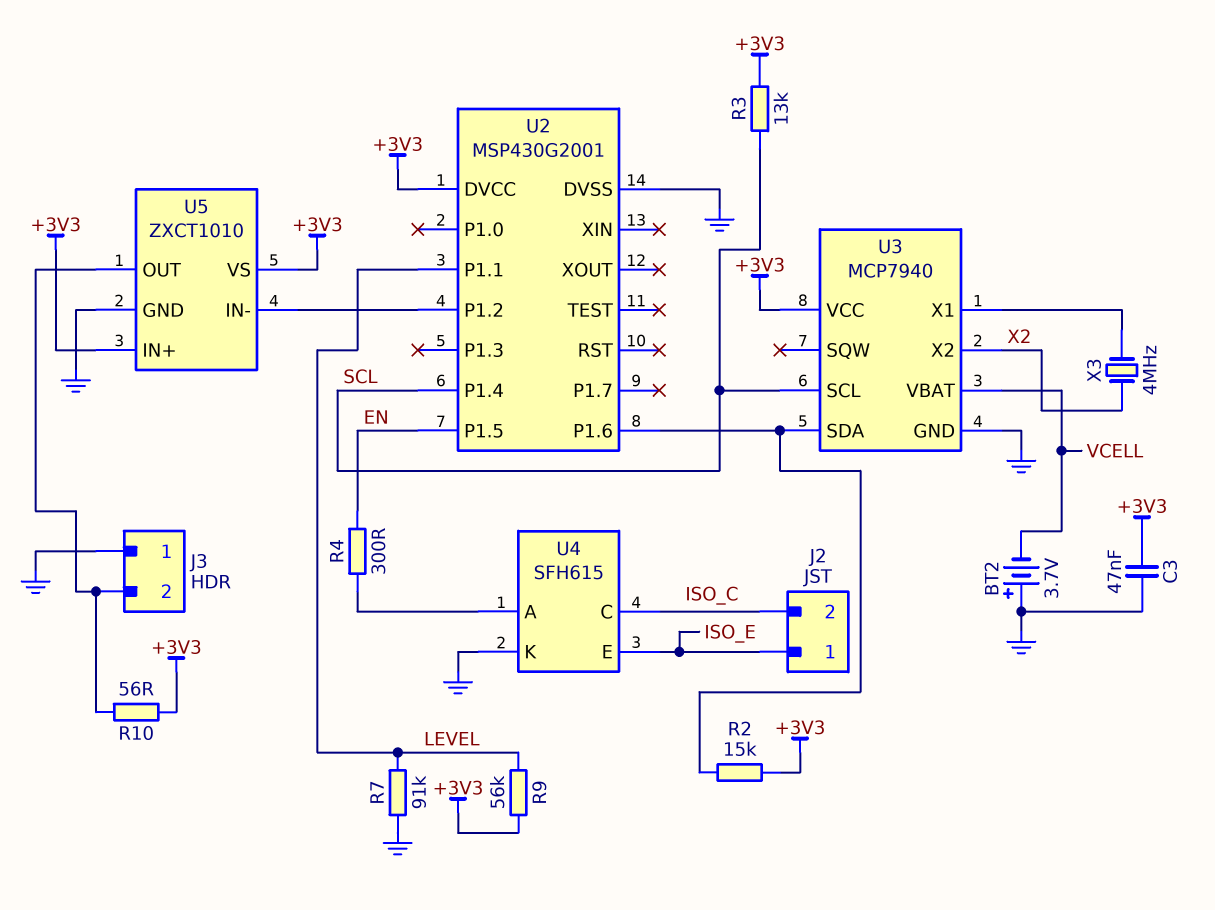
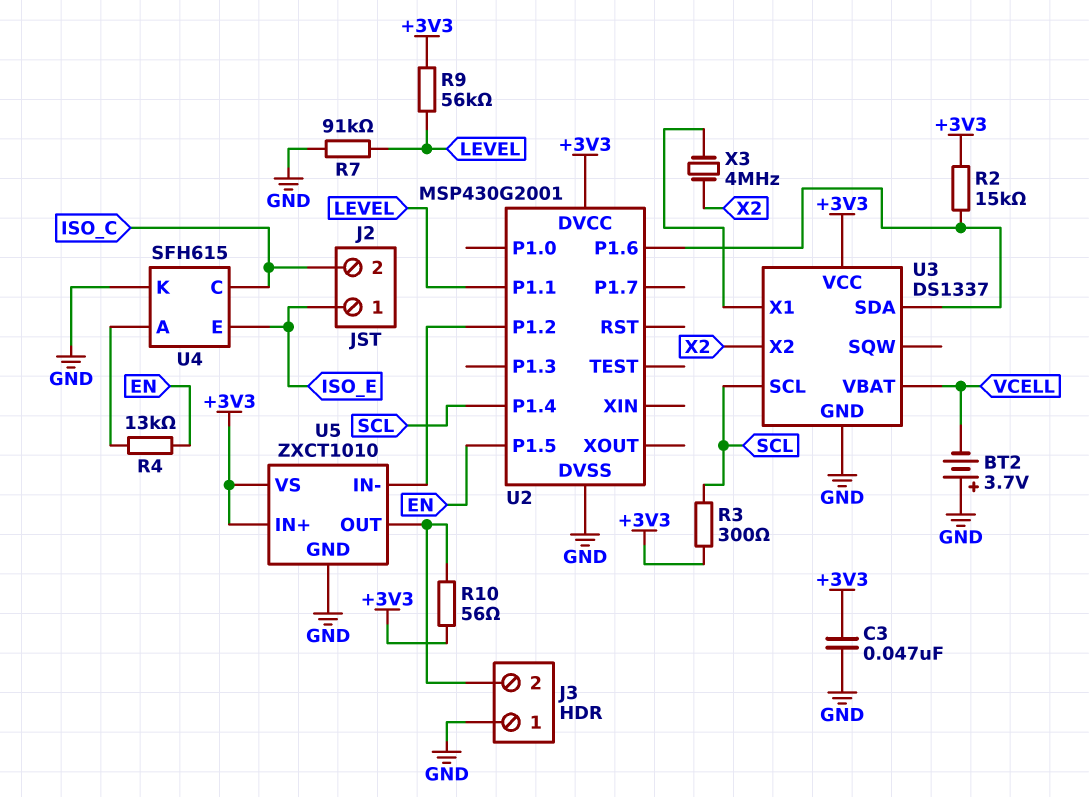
R3: 13k (+3V3, SCL) -> 300 (+3V3, SCL)
R4: 300 (EN, U4/A) -> 13k (EN, U4/A)
U3: MCP7940 -> DS1337

